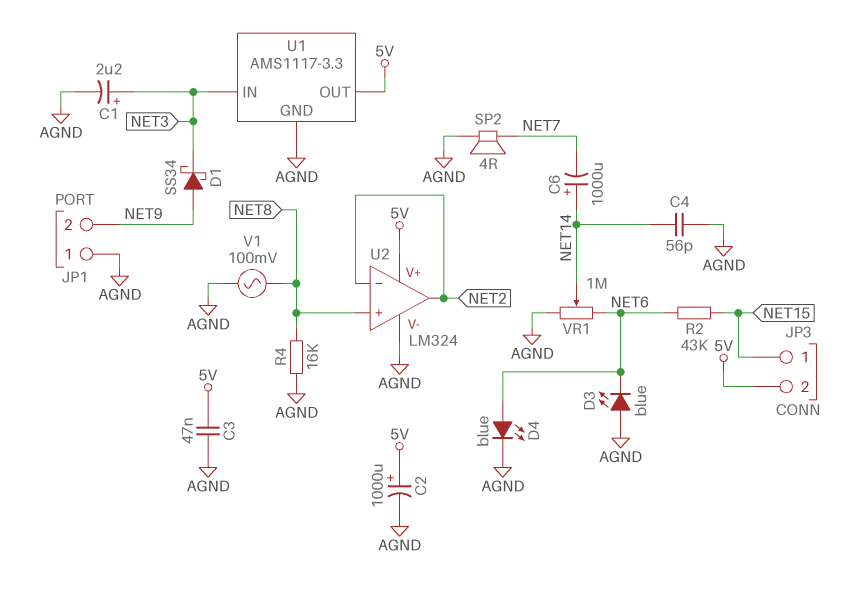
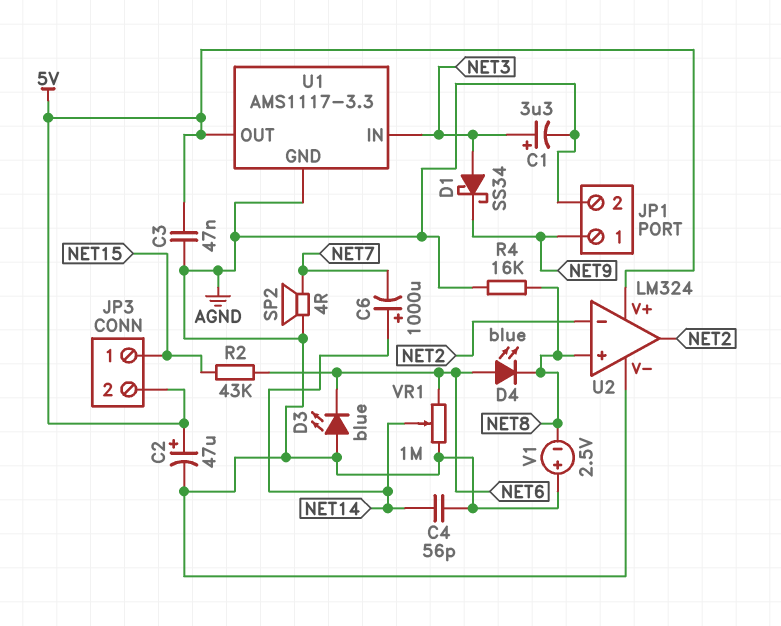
C1: 2.2uF (plus NET3, minus AGND) -> 3.3uF (plus NET3, minus AGND)
C2: 1000uF (plus 5V, minus AGND) -> 47uF (plus 5V, minus AGND)
D1: schottky SS34 (A NET9, K NET3) -> schottky SS34 (A NET3, K NET9)
D4: LED blue (A NET6, K AGND) -> LED blue (A NET6, K NET8)
JP1 pin 1: AGND -> NET9
JP1 pin 2: NET9 -> AGND
V1: AC 100mV (AGND, NET8) -> 2.5V (plus AGND, minus NET8)

